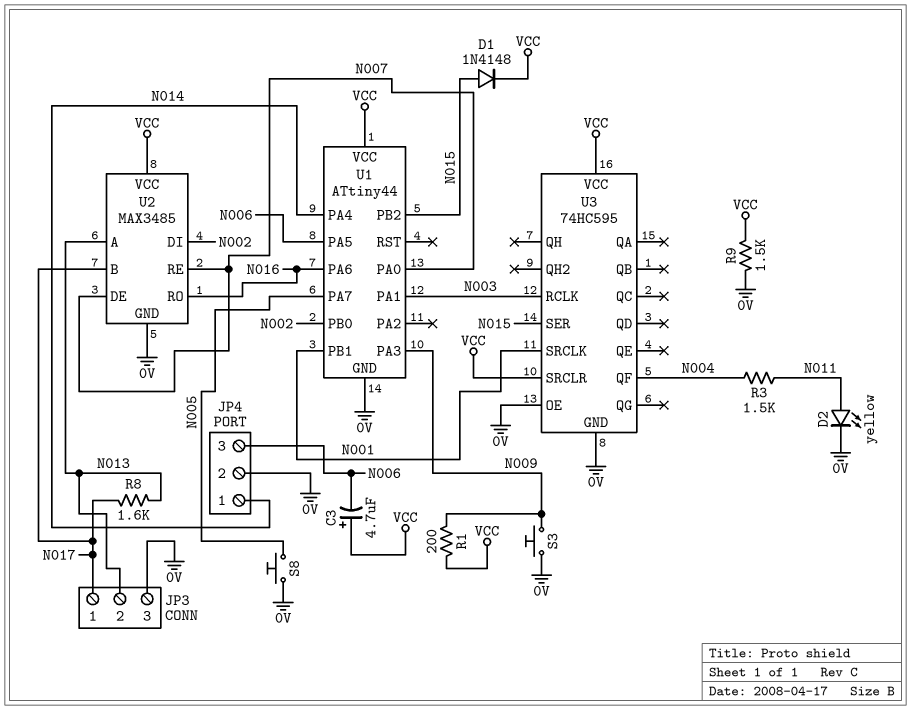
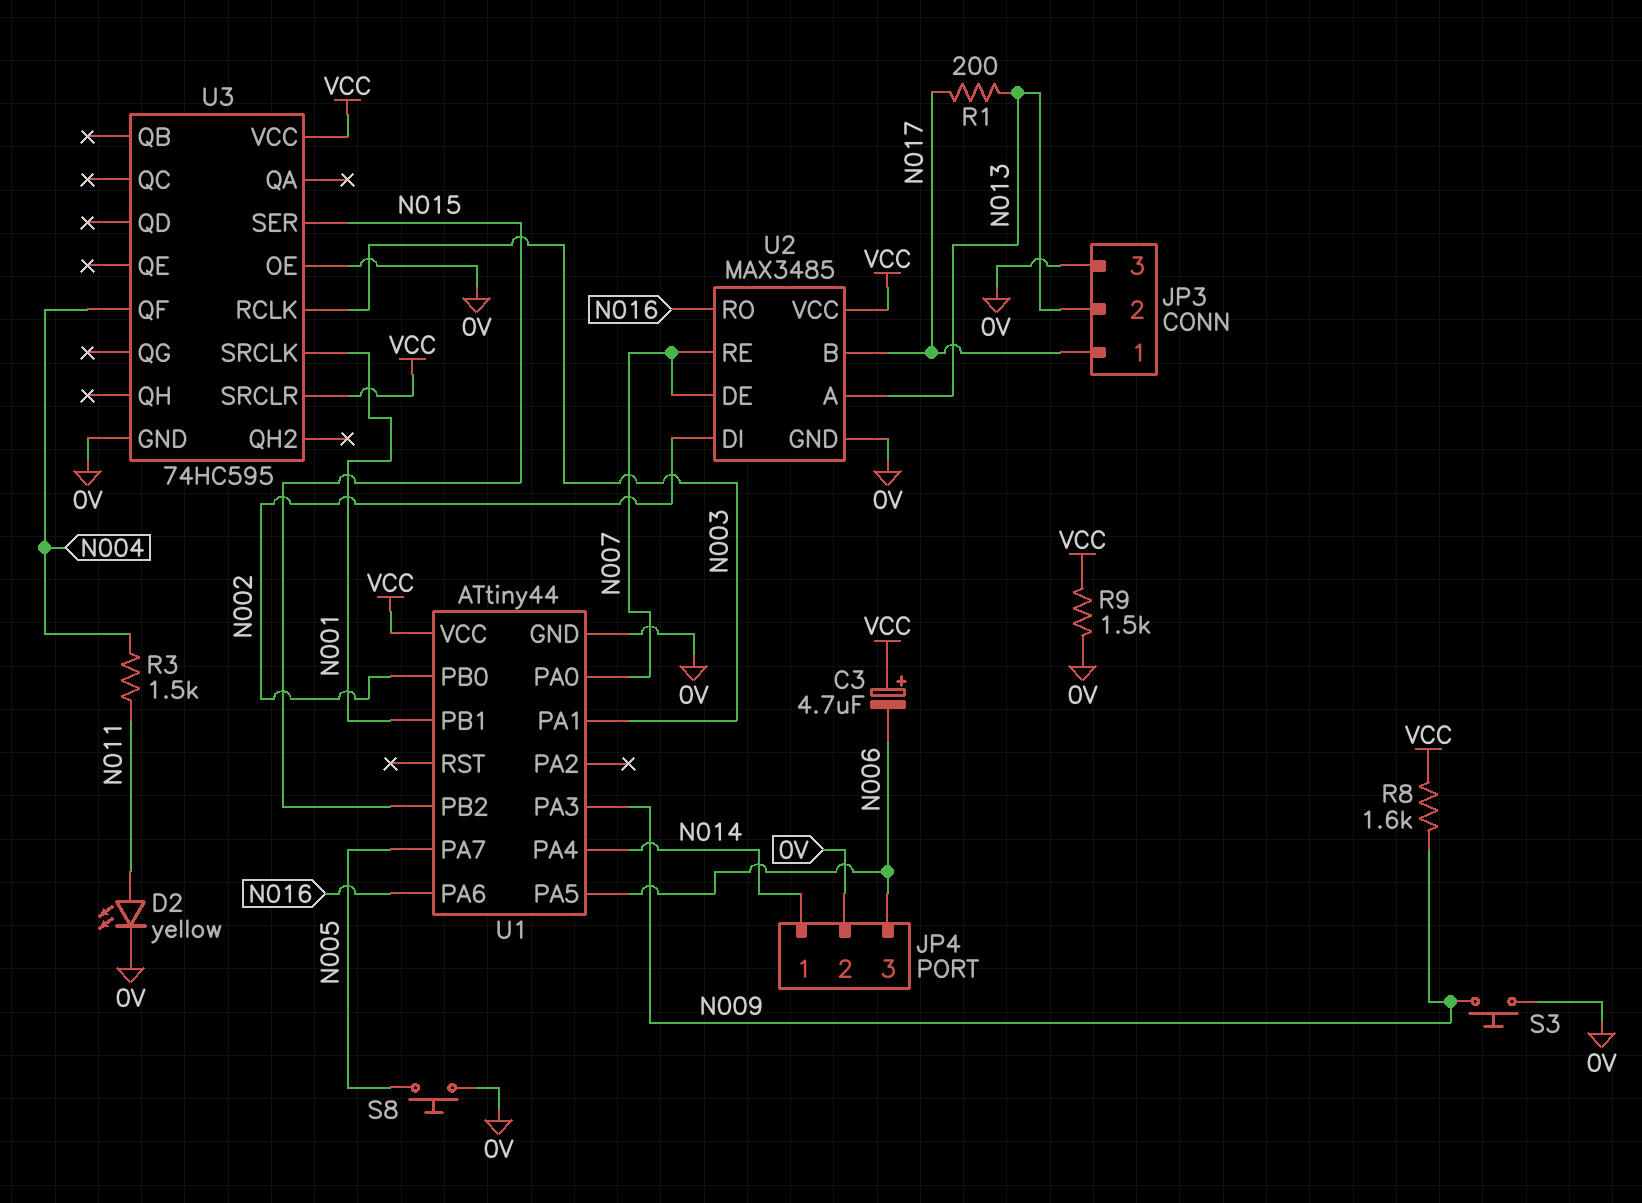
D1: diode 1N4148 (A N015, K VCC) -> none
R1: 200 (N009, VCC) -> 200 (N013, N017)
R8: 1.6k (N013, N017) -> 1.6k (N009, VCC)

